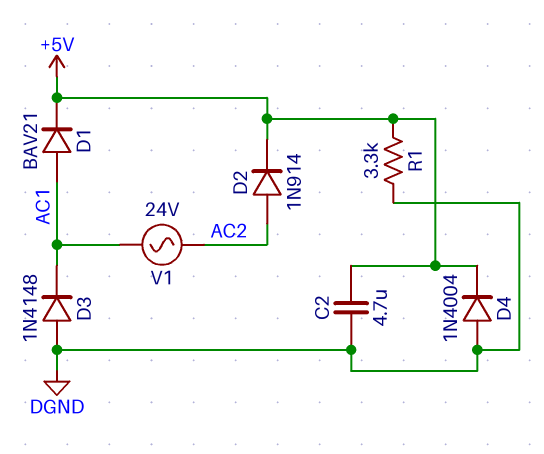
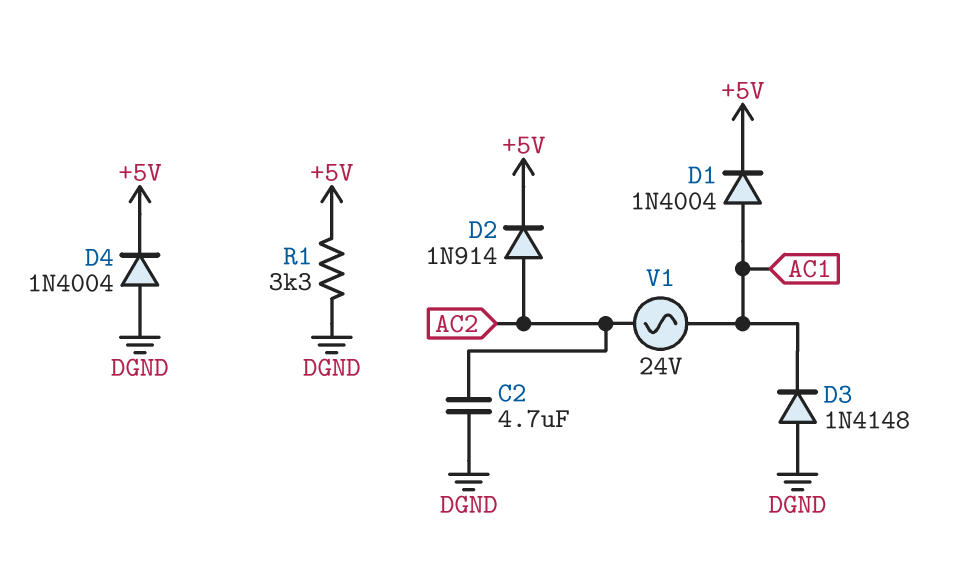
C2: 4.7uF (+5V, DGND) -> 4.7uF (AC2, DGND)
D1: diode BAV21 (A AC1, K +5V) -> diode 1N4004 (A AC1, K +5V)

